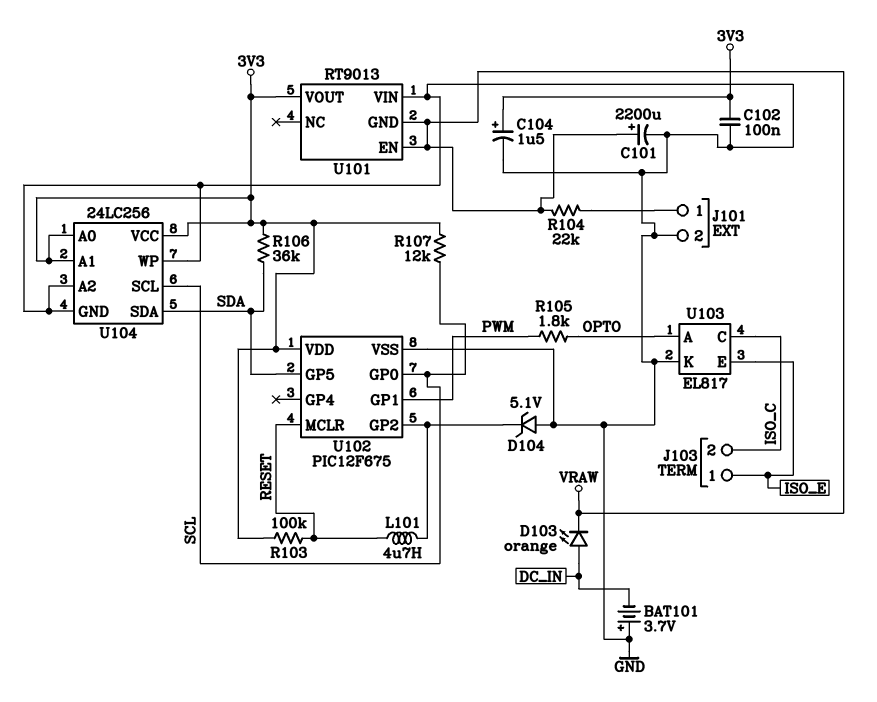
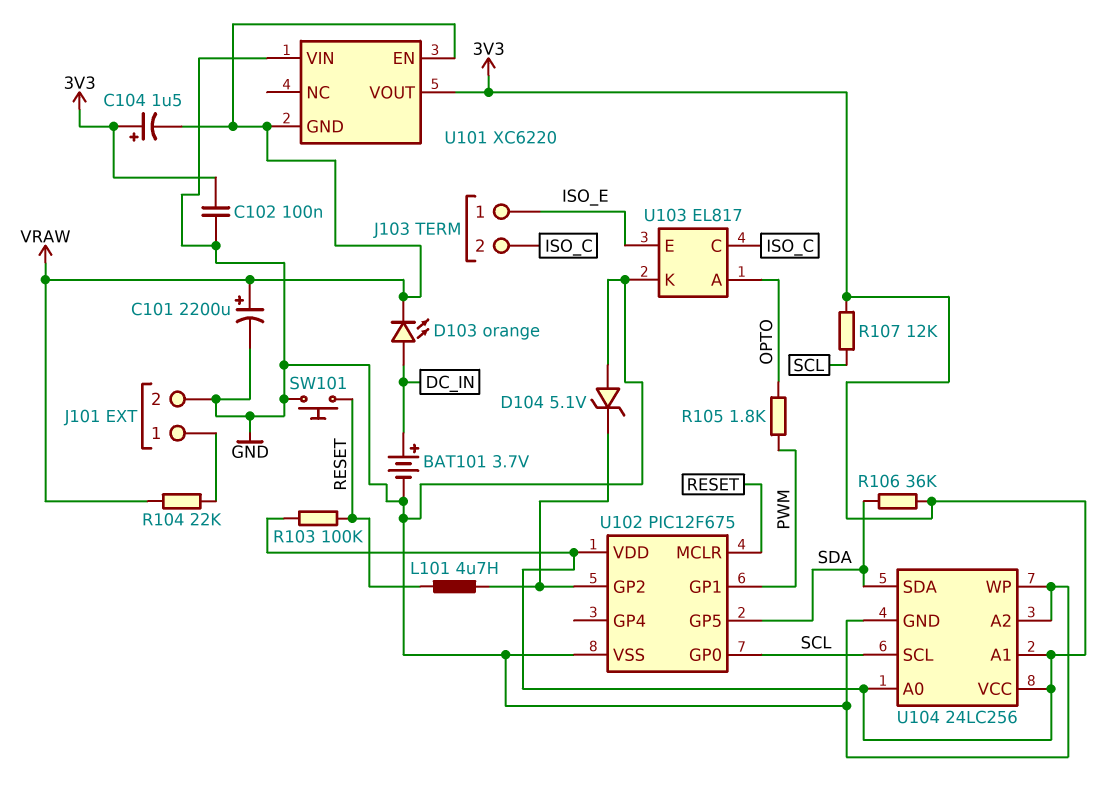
BAT101: 3.7V (plus GND, minus DC_IN) -> 3.7V (plus DC_IN, minus GND)
C104: 1.5uF (plus 3V3, minus GND) -> 1.5uF (plus 3V3, minus VRAW)
SW101: none -> button (GND, RESET)
U101: RT9013 -> XC6220

